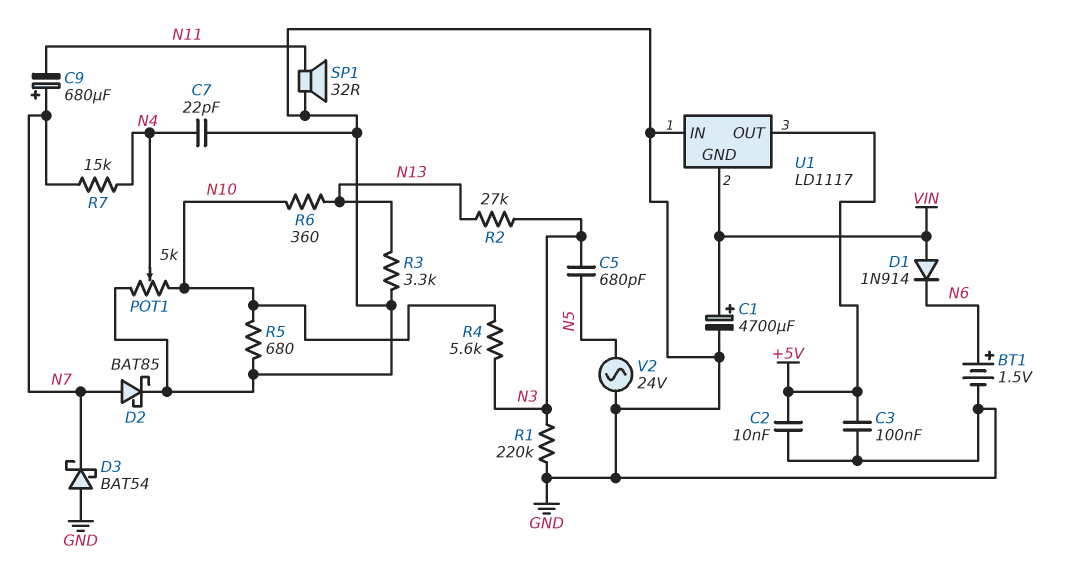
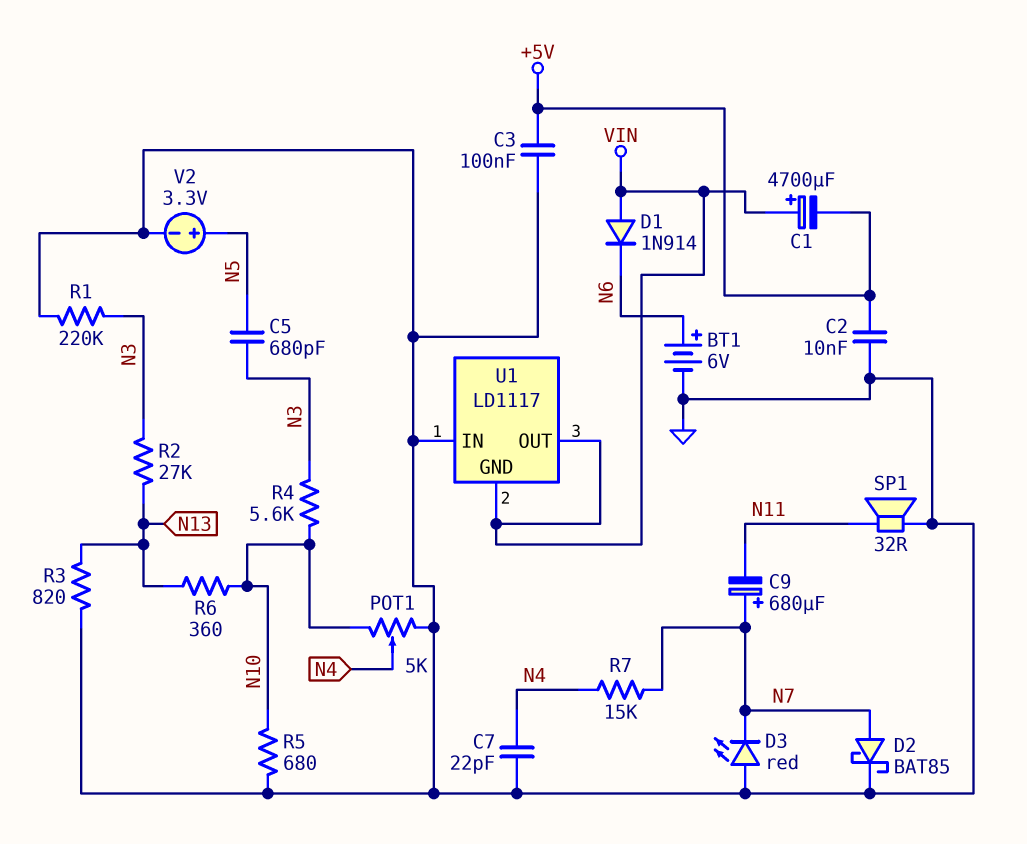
BT1: 1.5V (plus N6, minus GND) -> 6V (plus N6, minus GND)
C1: 4700uF (plus VIN, minus GND) -> 4700uF (plus VIN, minus +5V)
D3: schottky BAT54 (A GND, K N7) -> LED red (A GND, K N7)
R3: 3.3k (GND, N13) -> 820 (GND, N13)
U1 pin OUT: +5V -> VIN
V2: AC 24V (GND, N5) -> 3.3V (plus N5, minus GND)

